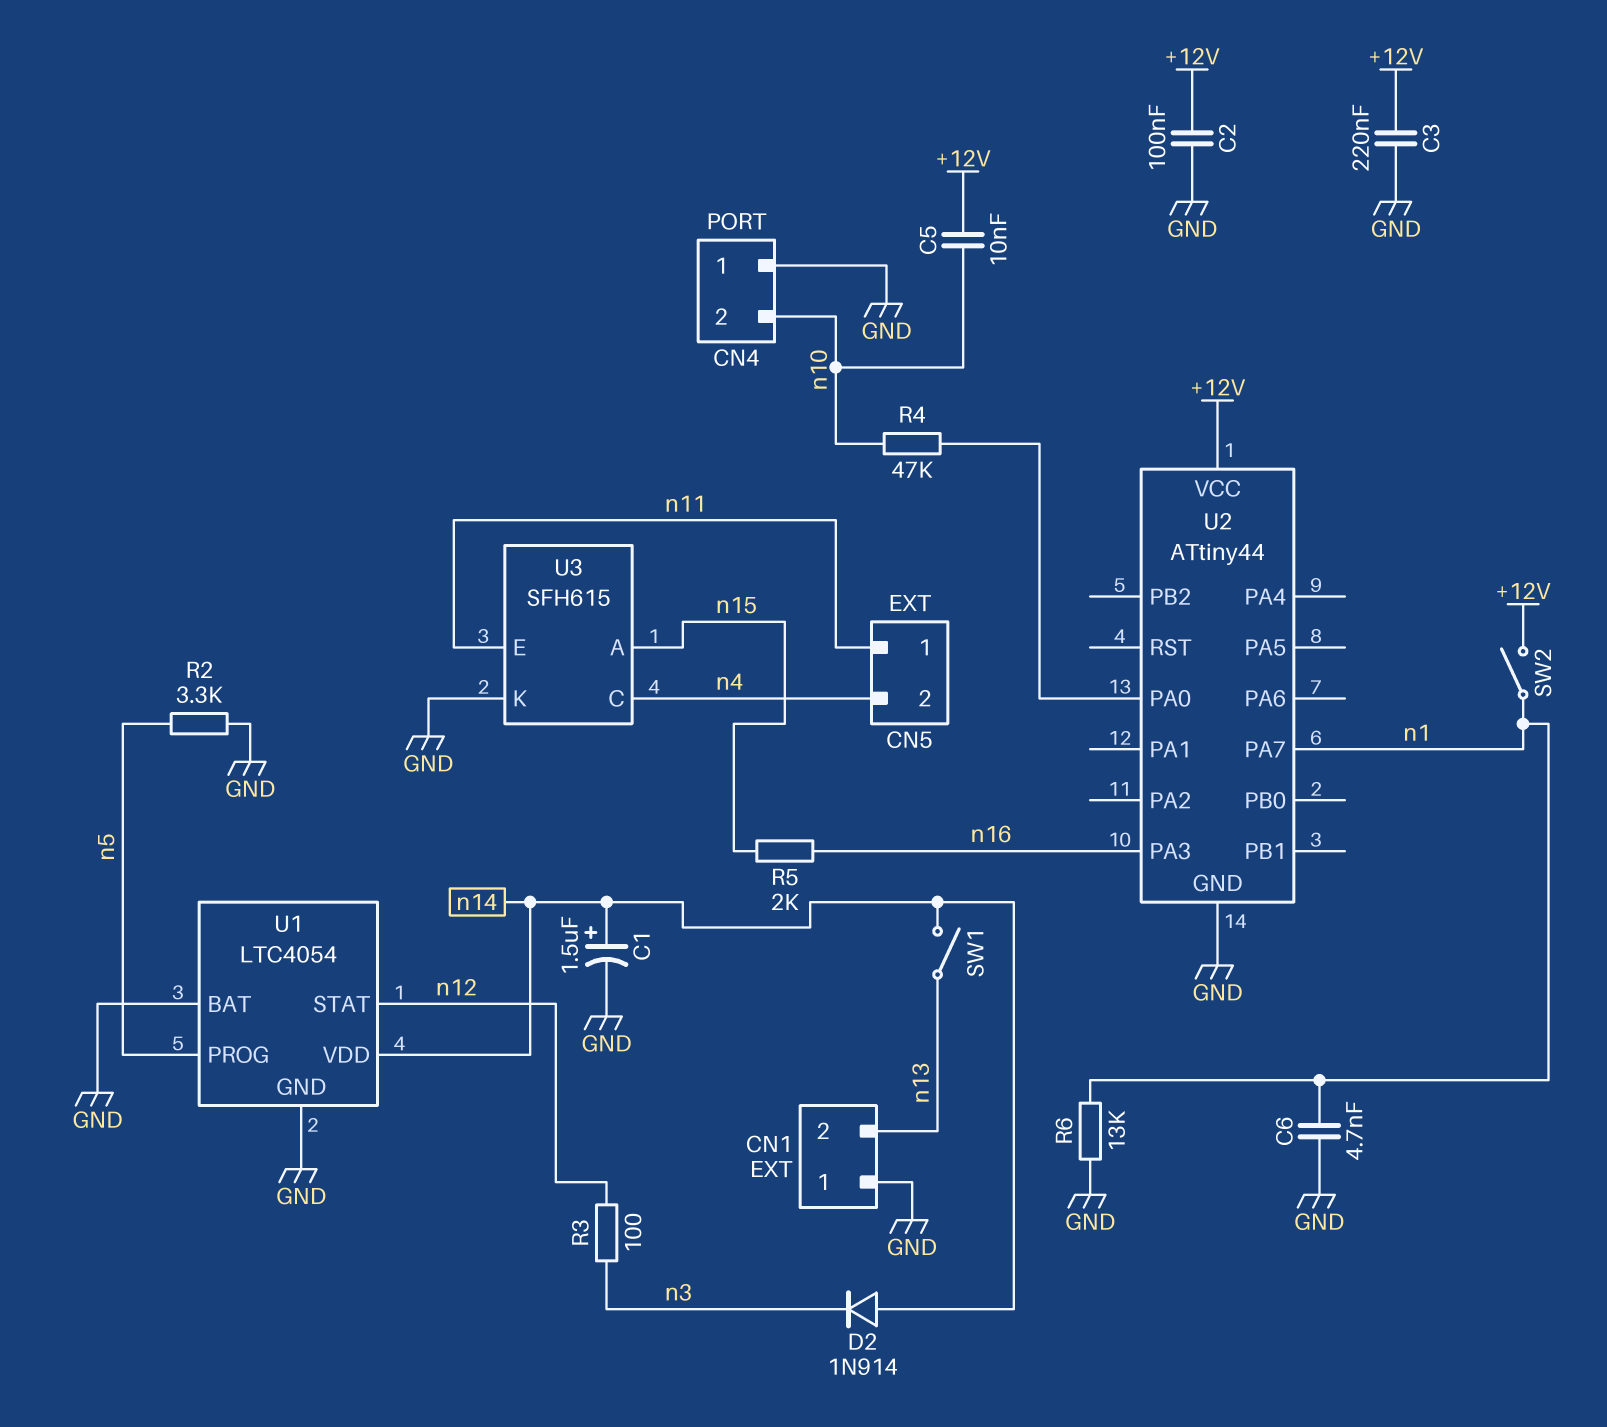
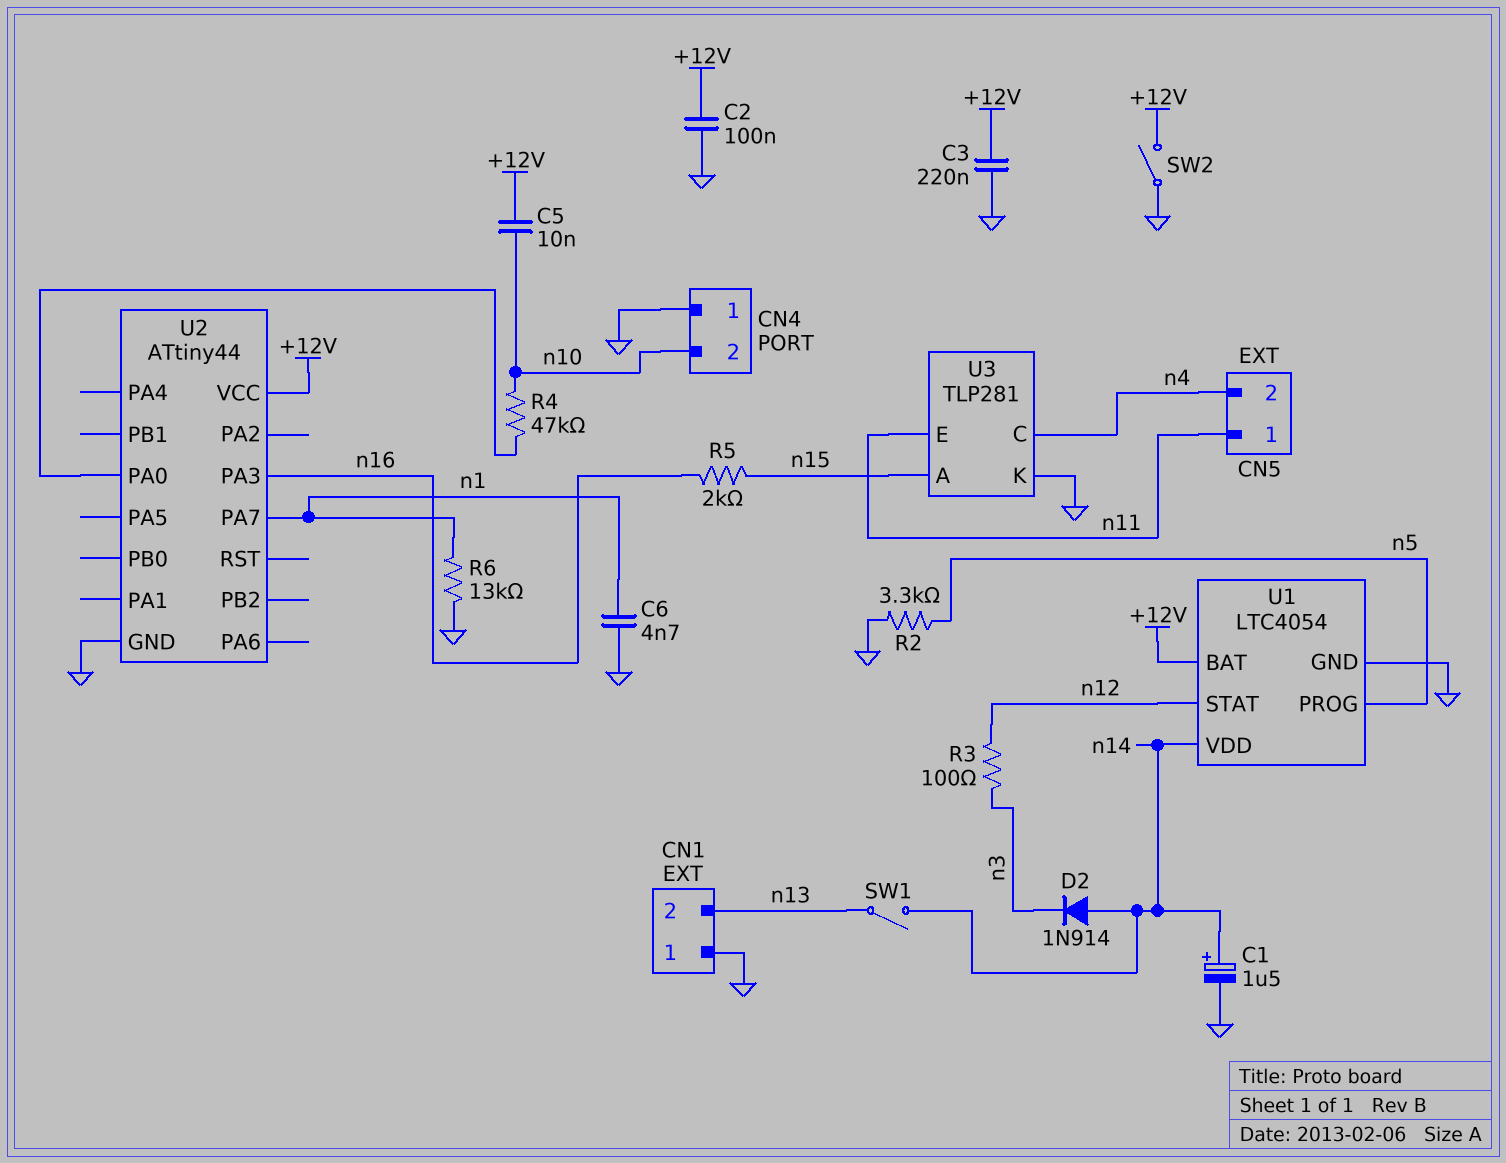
SW2: switch (+12V, n1) -> switch (+12V, GND)
U1 pin BAT: GND -> +12V
U3: SFH615 -> TLP281

